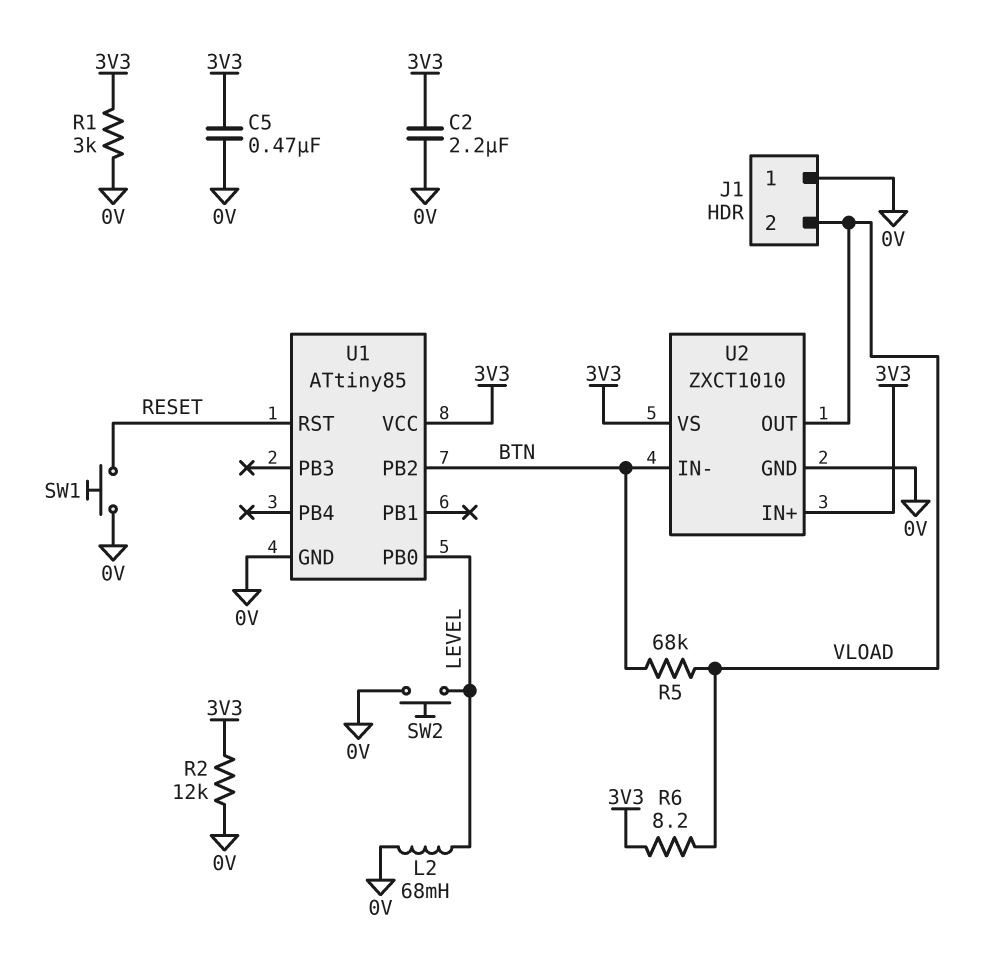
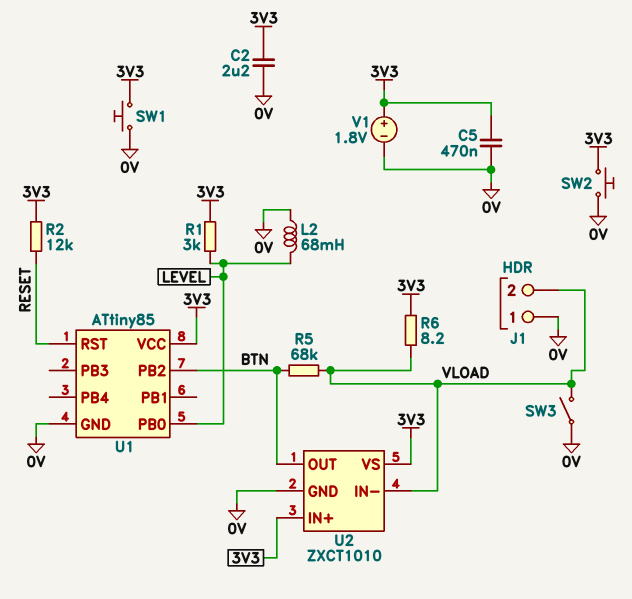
R1: 3k (0V, 3V3) -> 3k (3V3, LEVEL)
R2: 12k (0V, 3V3) -> 12k (3V3, RESET)
SW1: button (0V, RESET) -> button (0V, 3V3)
SW2: button (0V, LEVEL) -> button (0V, 3V3)
SW3: none -> switch (0V, VLOAD)
U2 pin IN-: BTN -> VLOAD
U2 pin OUT: VLOAD -> BTN
V1: none -> 1.8V (plus 3V3, minus 0V)

